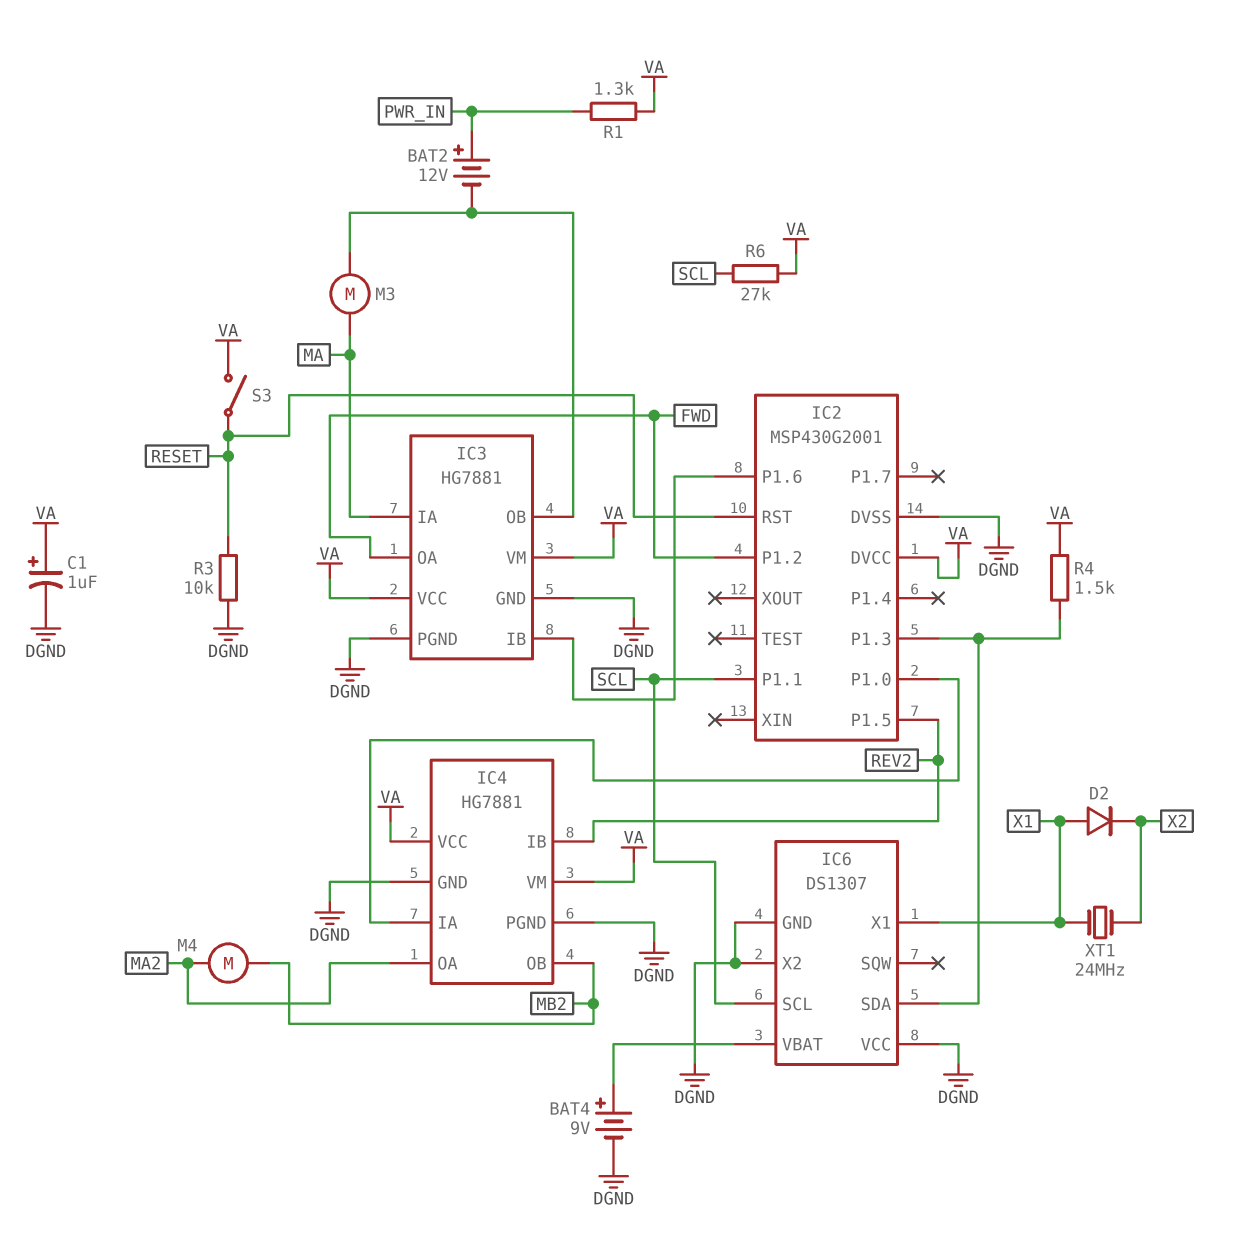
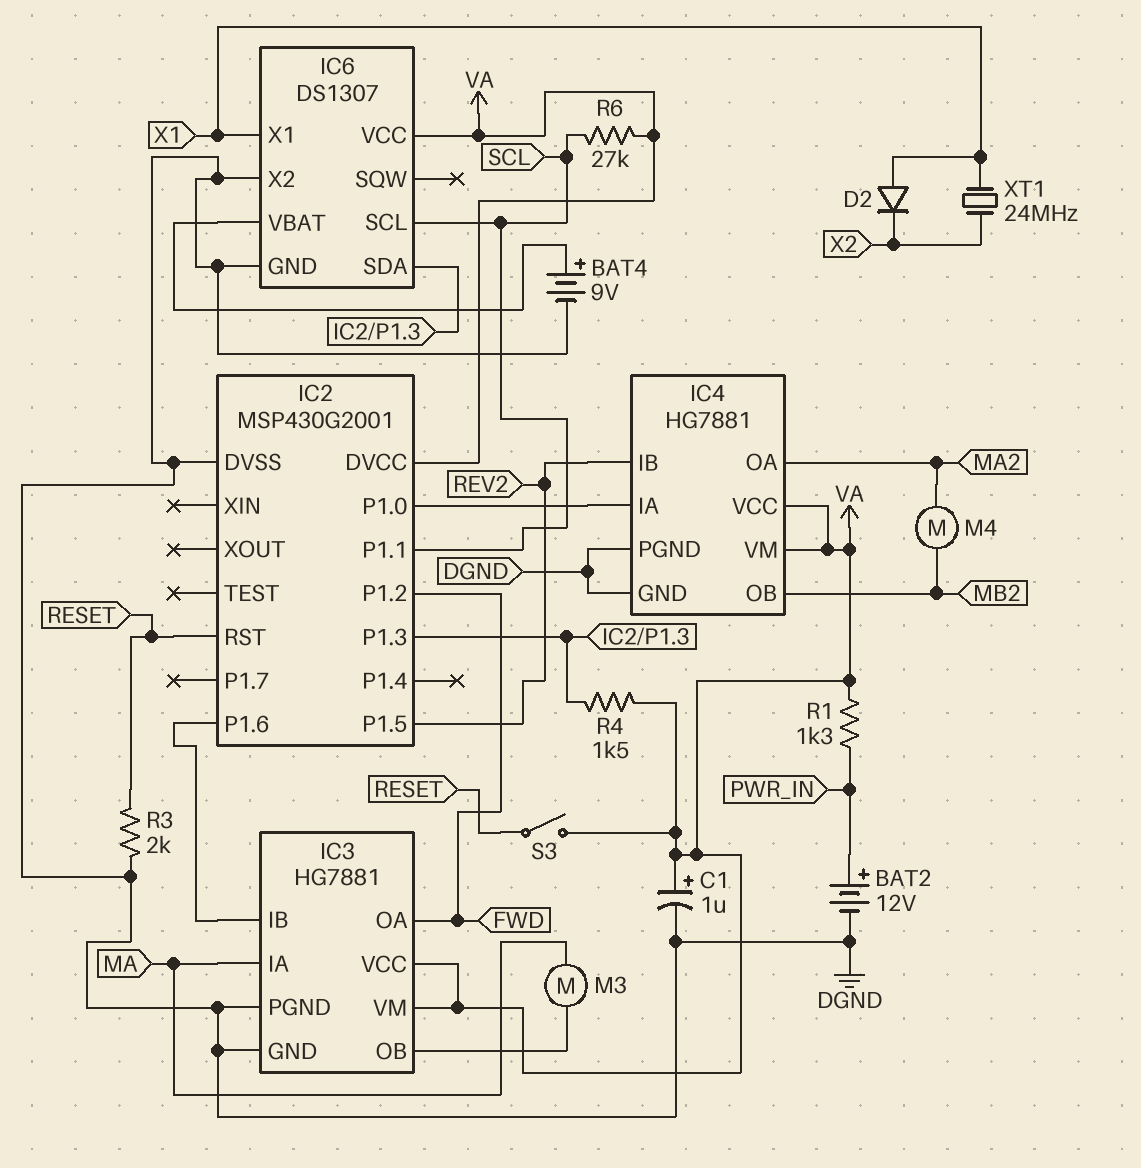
BAT2: 12V (plus PWR_IN, minus IC3/OB) -> 12V (plus PWR_IN, minus DGND)
IC6 pin VCC: DGND -> VA
R3: 10k (DGND, RESET) -> 2k (DGND, RESET)

